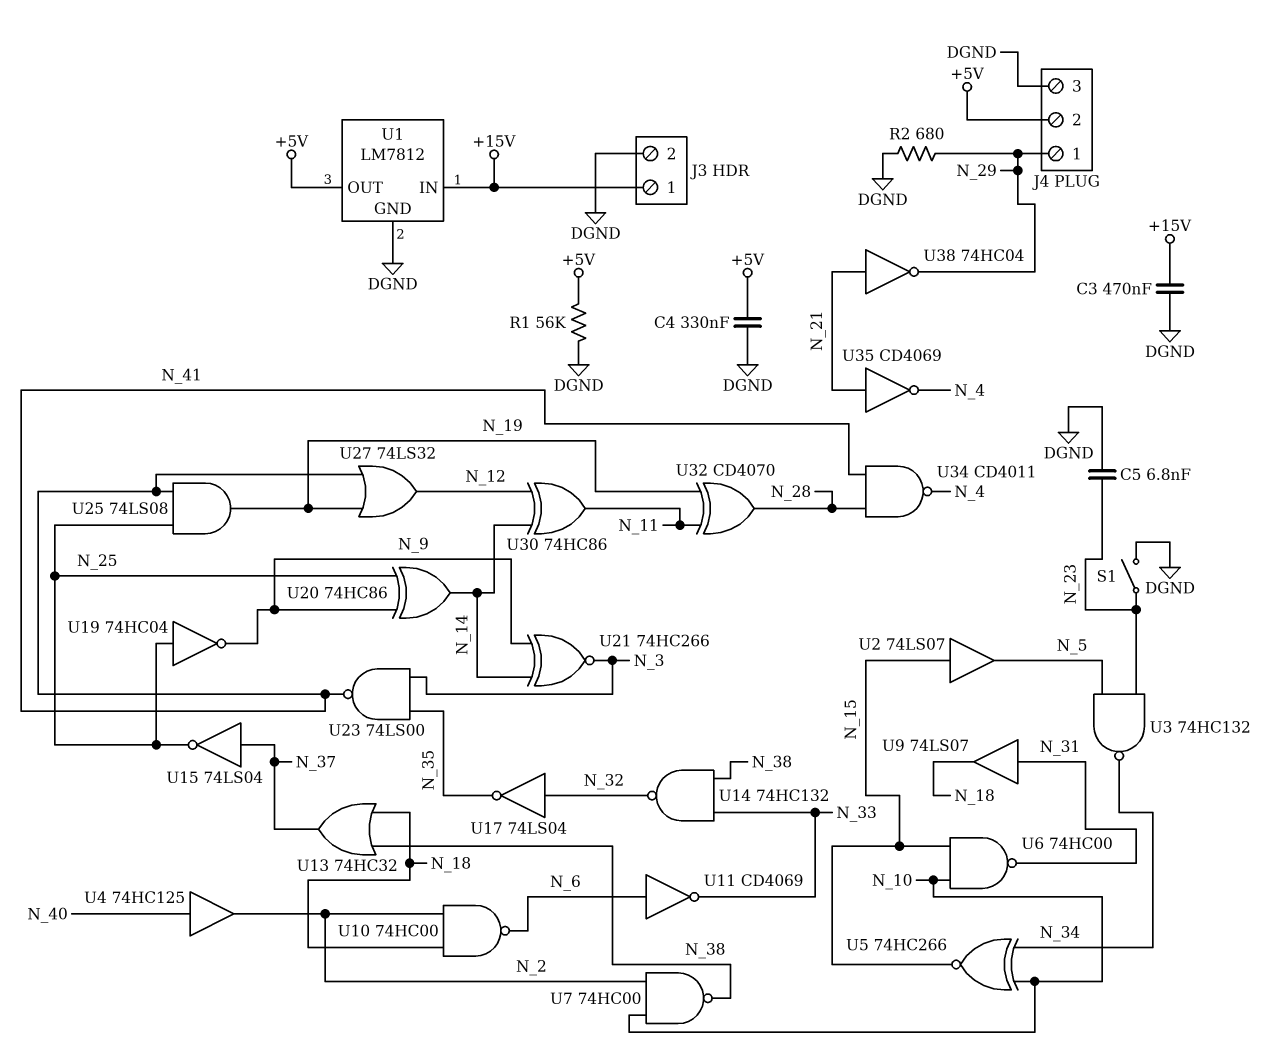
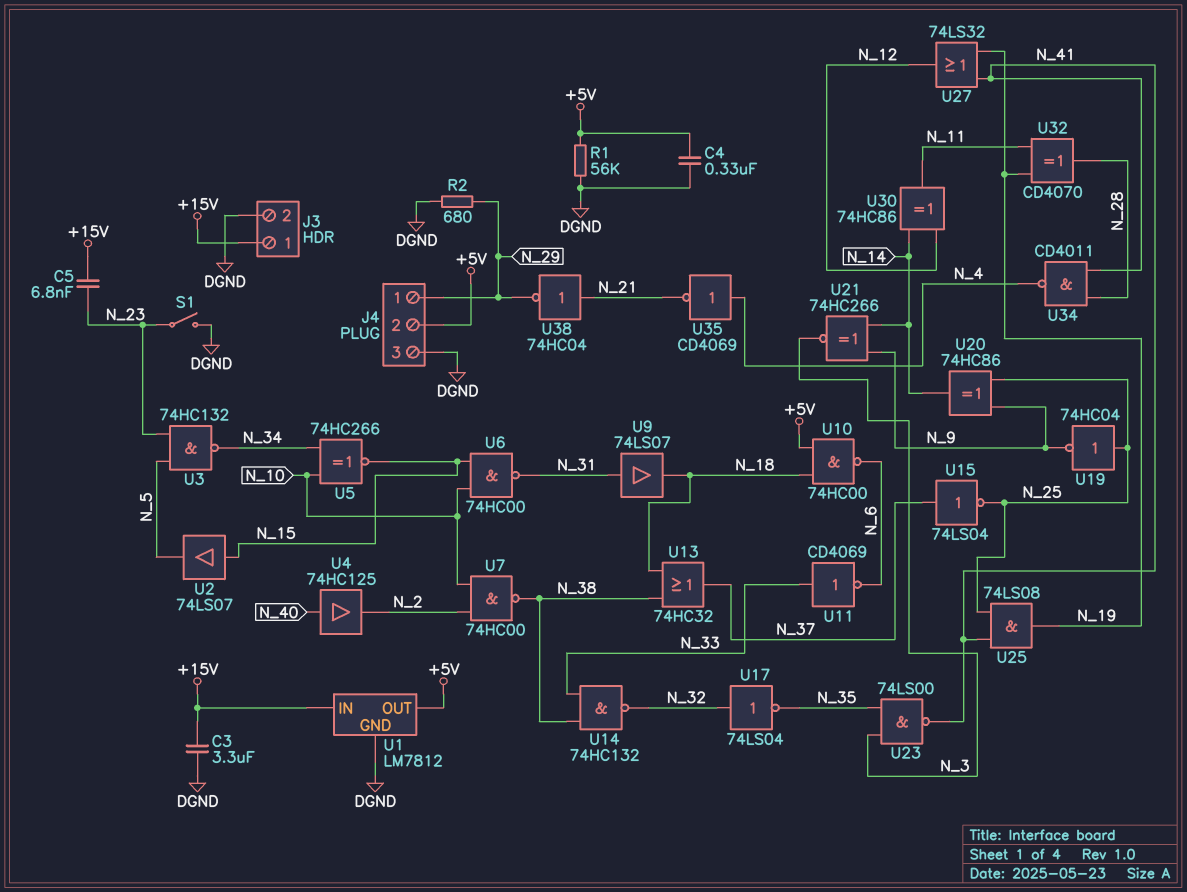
C3: 470nF (+15V, DGND) -> 3.3uF (+15V, DGND)
C5: 6.8nF (DGND, N_23) -> 6.8nF (+15V, N_23)
U10: NAND 74HC00 (in N_2, in N_18, out N_6) -> NAND 74HC00 (in +5V, in N_18, out N_6)
U11: NOT CD4069 (in N_6, out N_33) -> NOT CD4069 (in N_33, out N_6)
U35: NOT CD4069 (in N_21, out N_4) -> NOT CD4069 (in N_4, out N_21)

